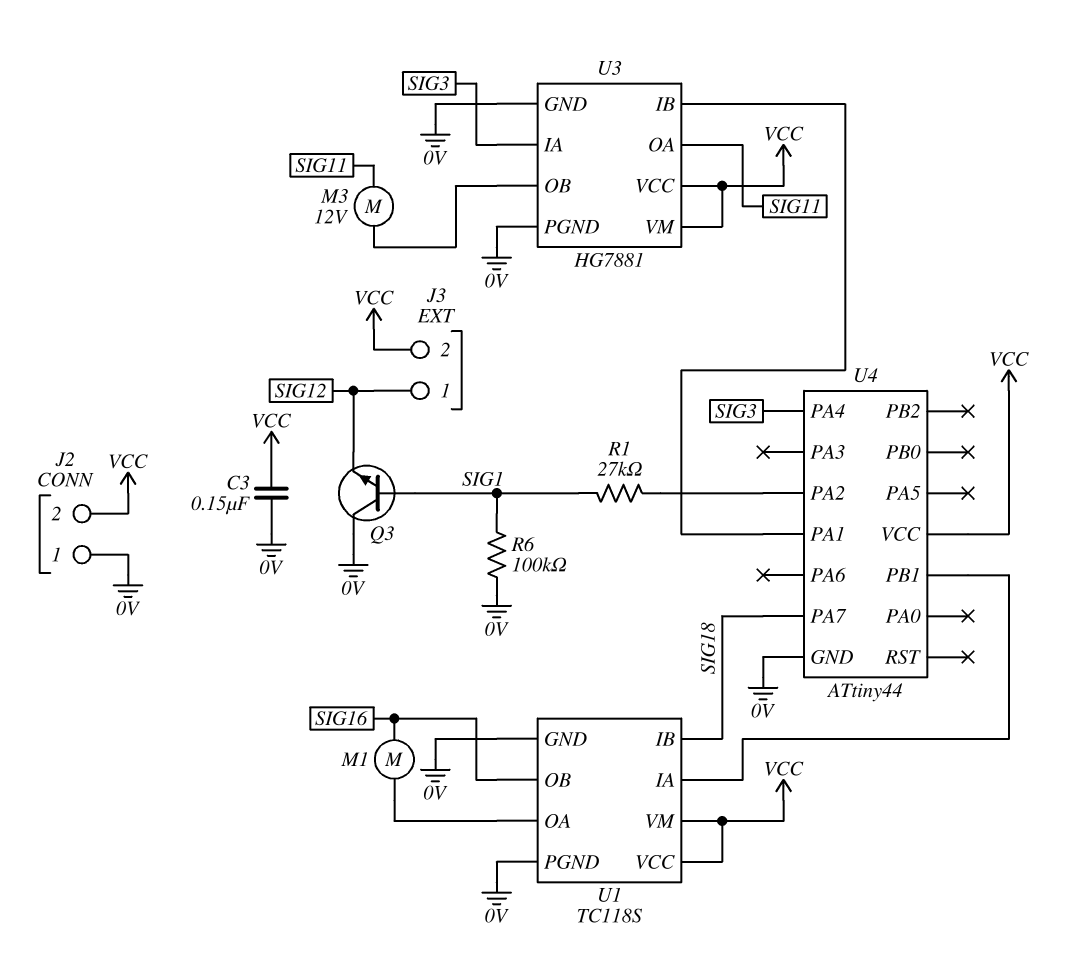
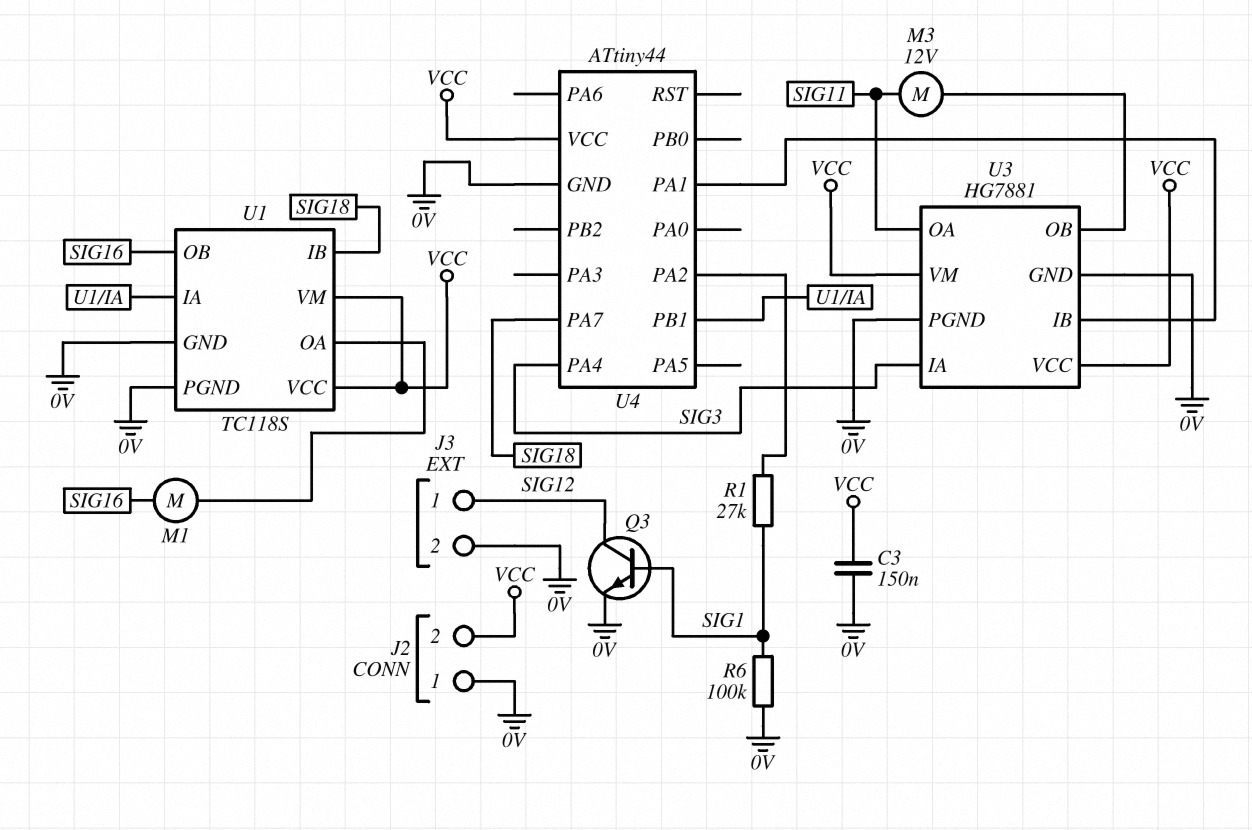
J3 pin 2: VCC -> 0V
Q3: NPN (B SIG1, C 0V, E SIG12) -> NPN (B SIG1, C SIG12, E 0V)

